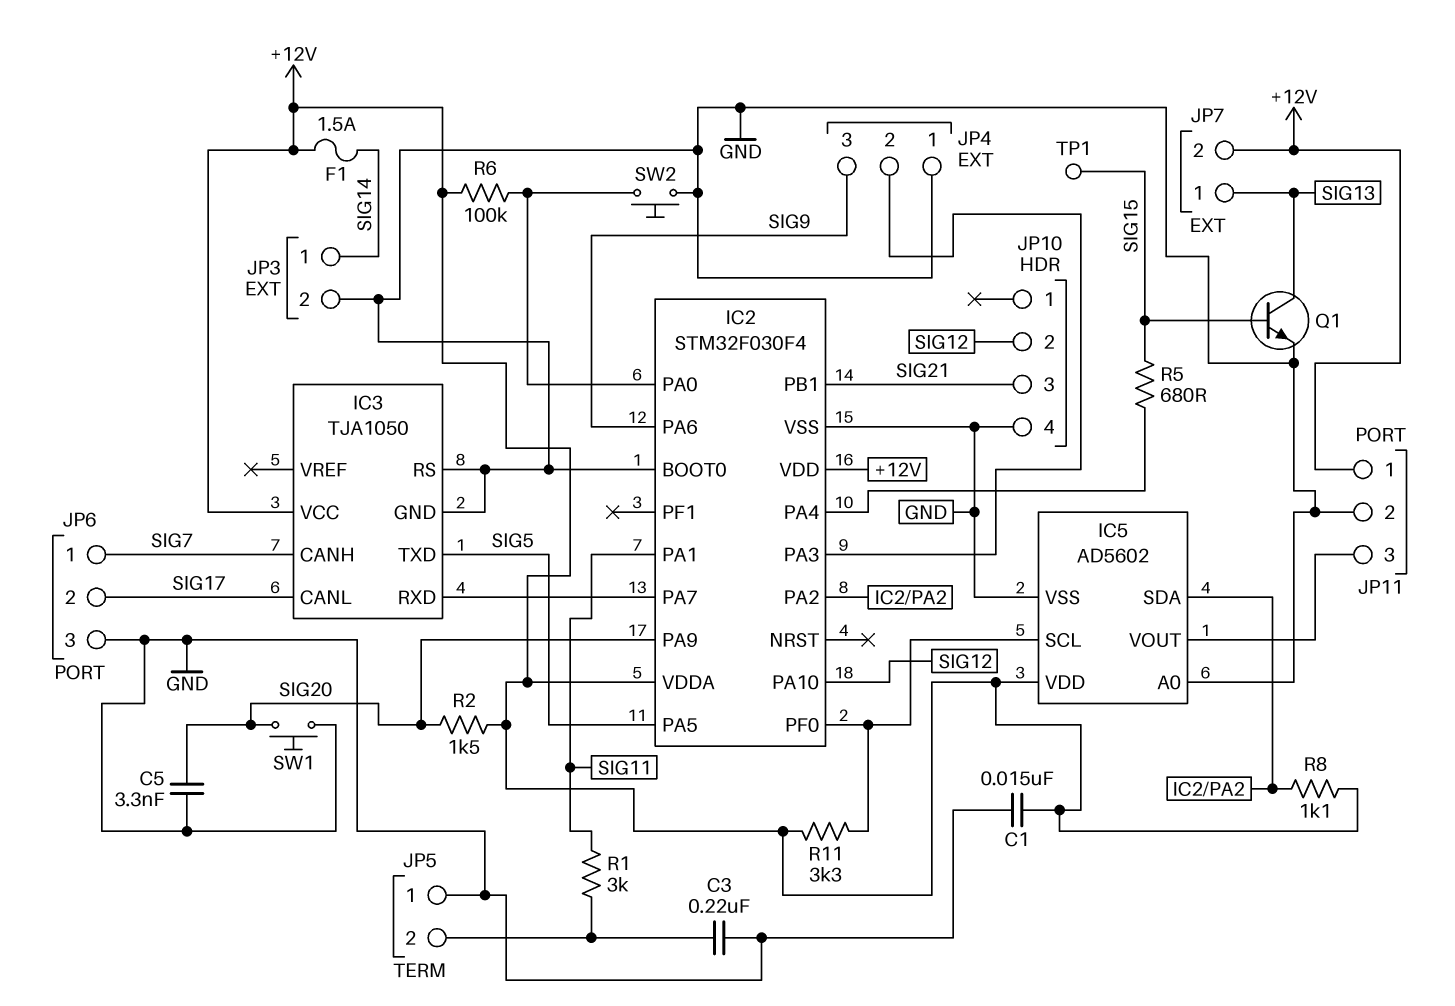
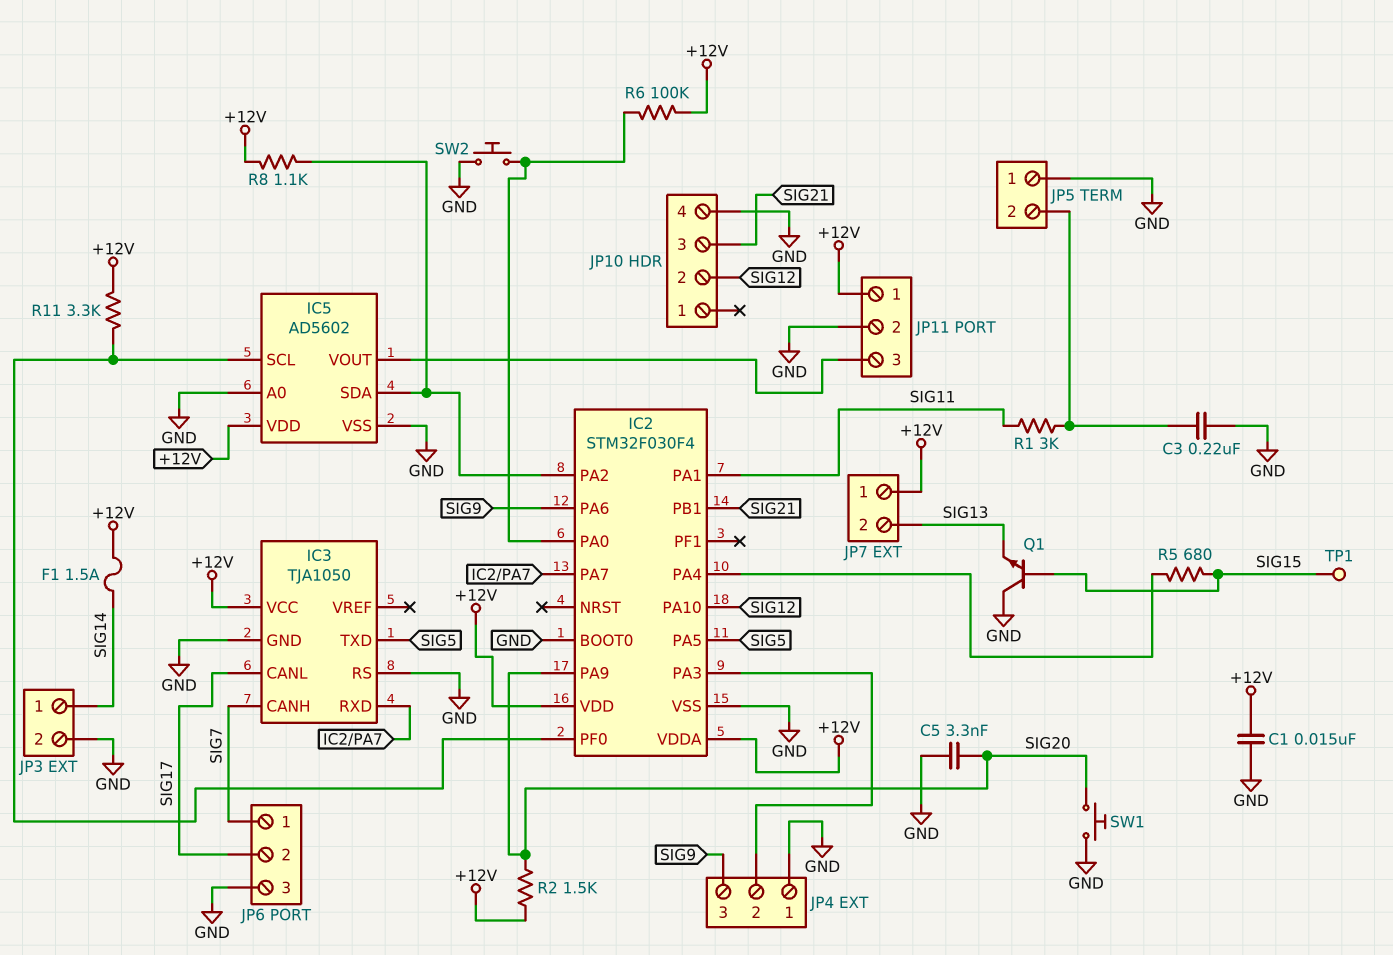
JP7 pin 1: SIG13 -> +12V
JP7 pin 2: +12V -> SIG13
Q1: NPN (B SIG15, C SIG13, E GND) -> NPN (B SIG15, C GND, E SIG13)

